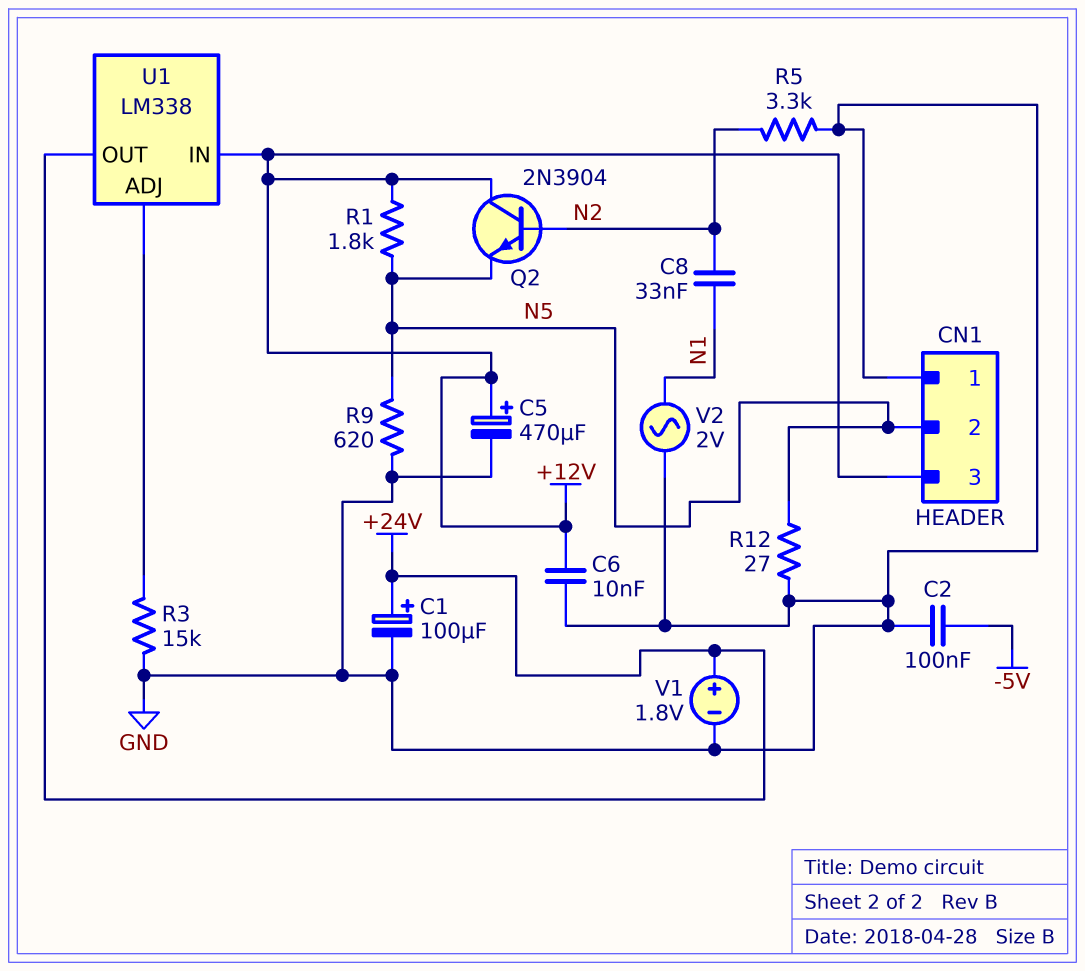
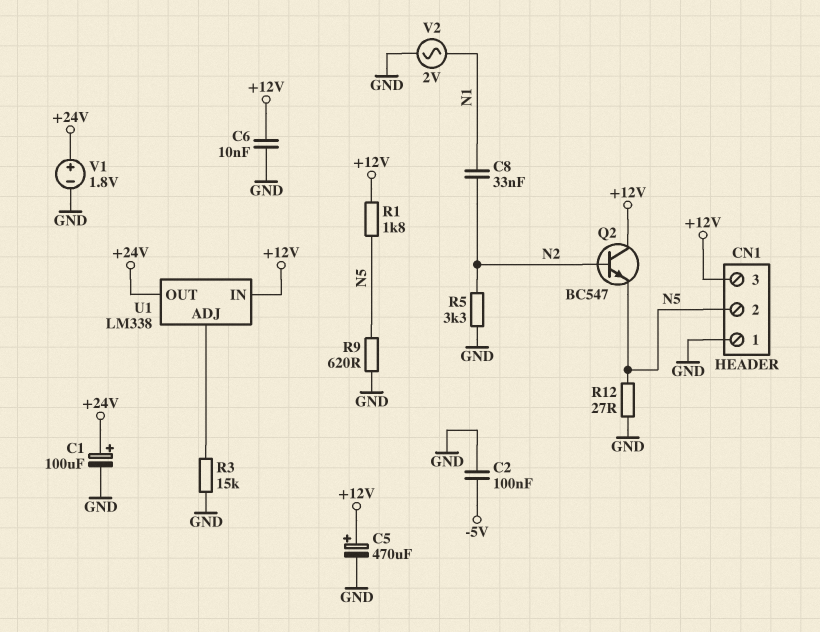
Q2: NPN 2N3904 (B N2, C +12V, E N5) -> NPN BC547 (B N2, C +12V, E N5)

